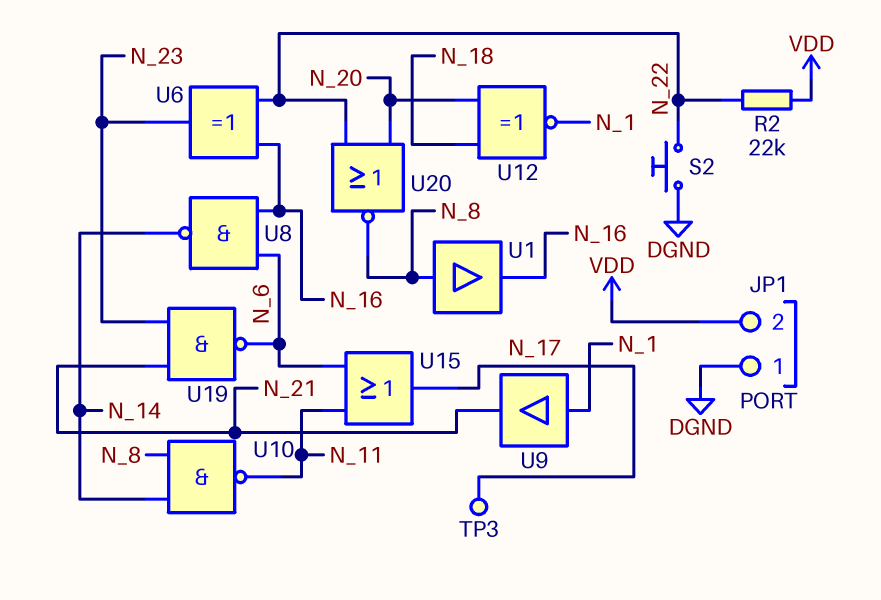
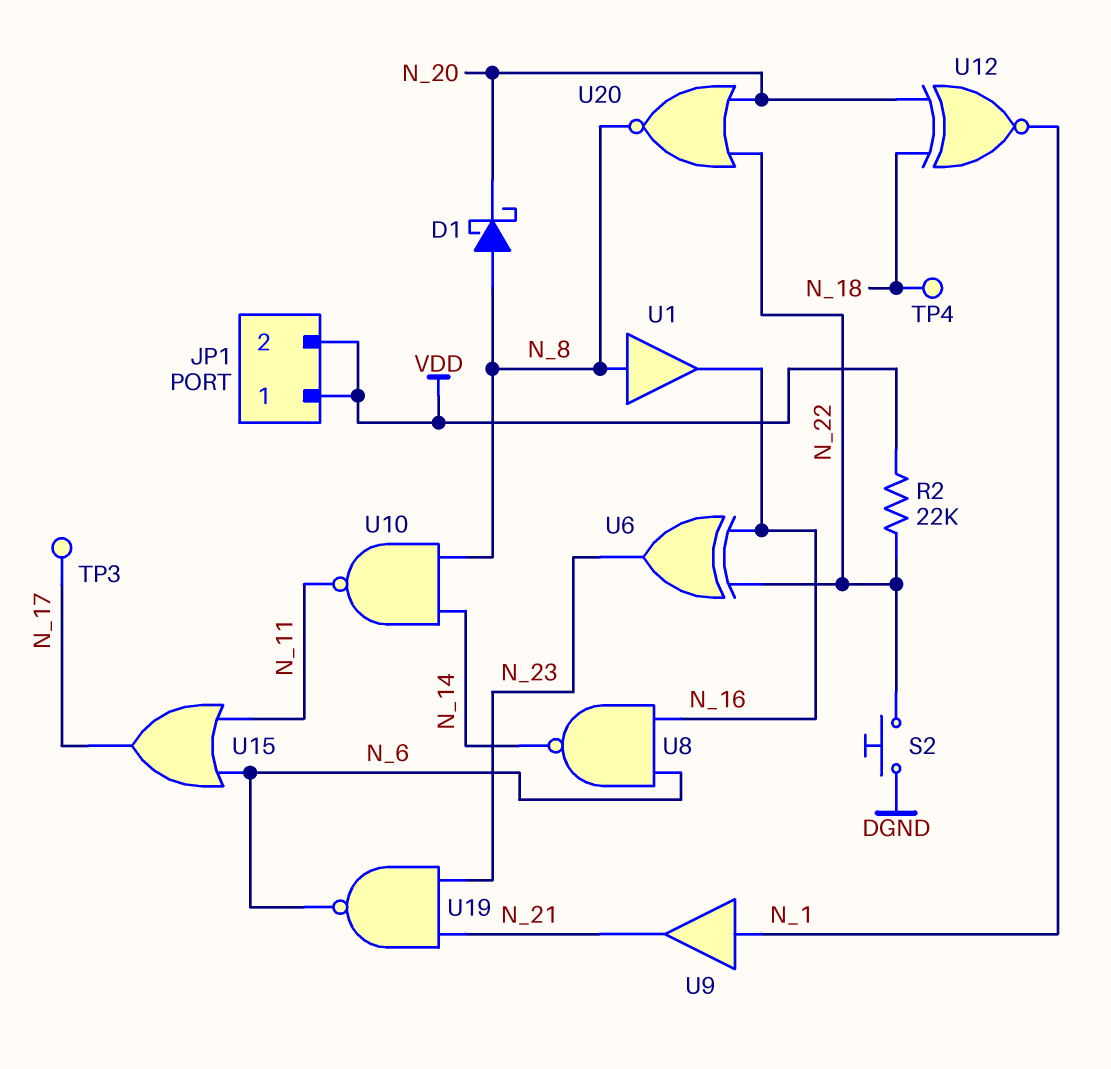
D1: none -> schottky (A N_8, K N_20)
JP1 pin 1: DGND -> VDD
TP4: none -> test point (N_18)

